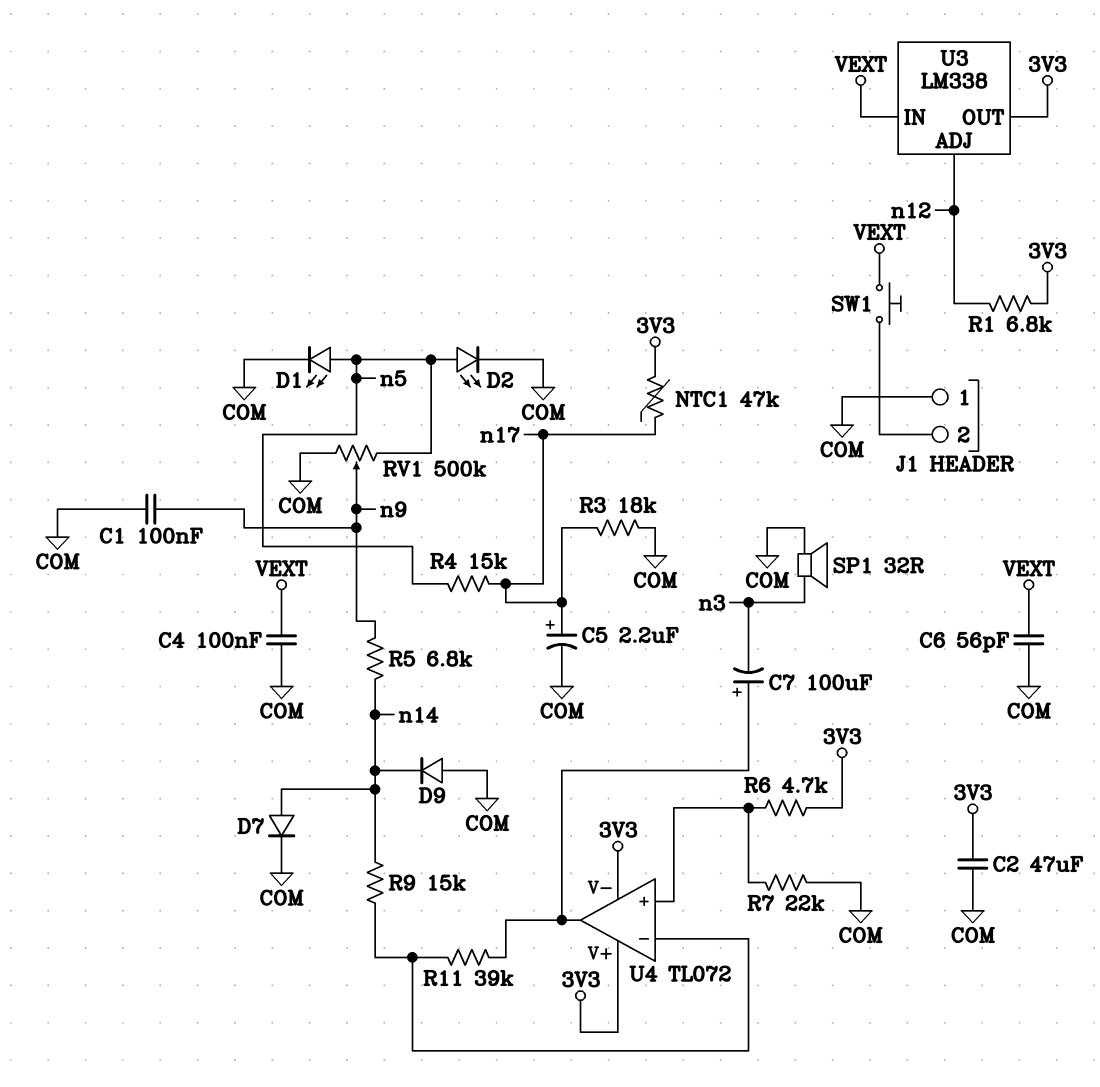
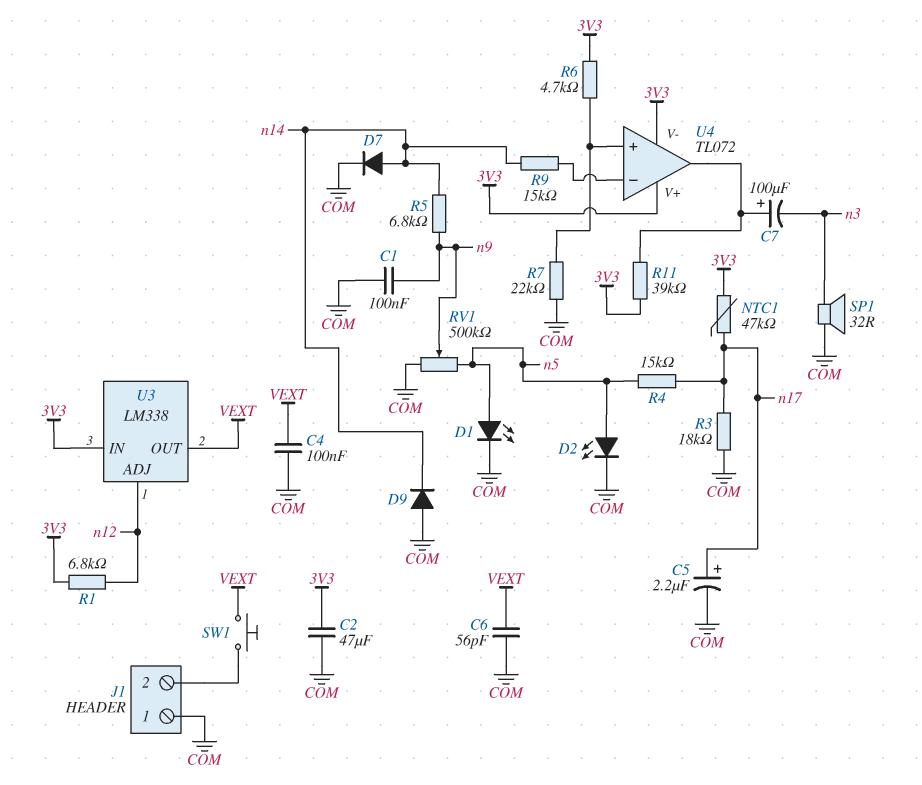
R11: 39k (U4/in-, U4/out) -> 39k (3V3, U4/out)
U3 pin IN: VEXT -> 3V3
U3 pin OUT: 3V3 -> VEXT

